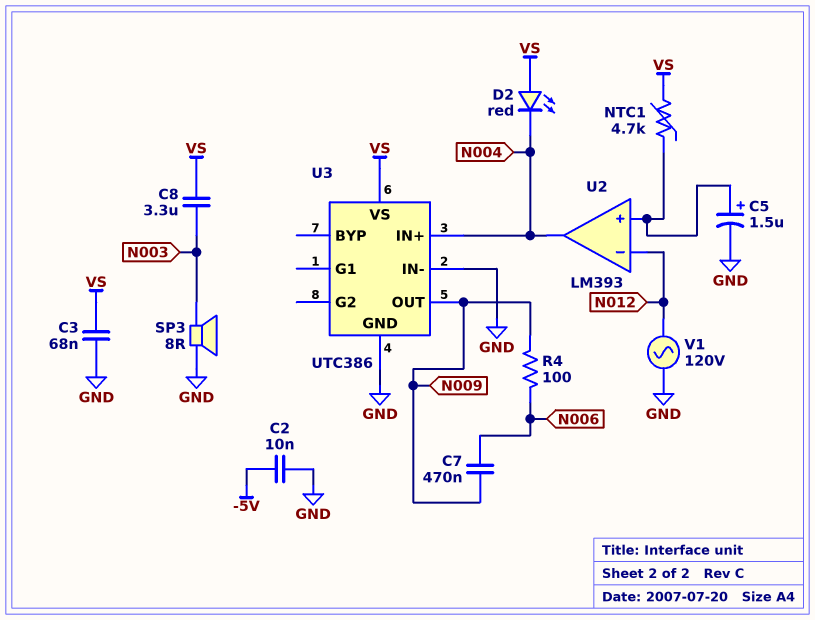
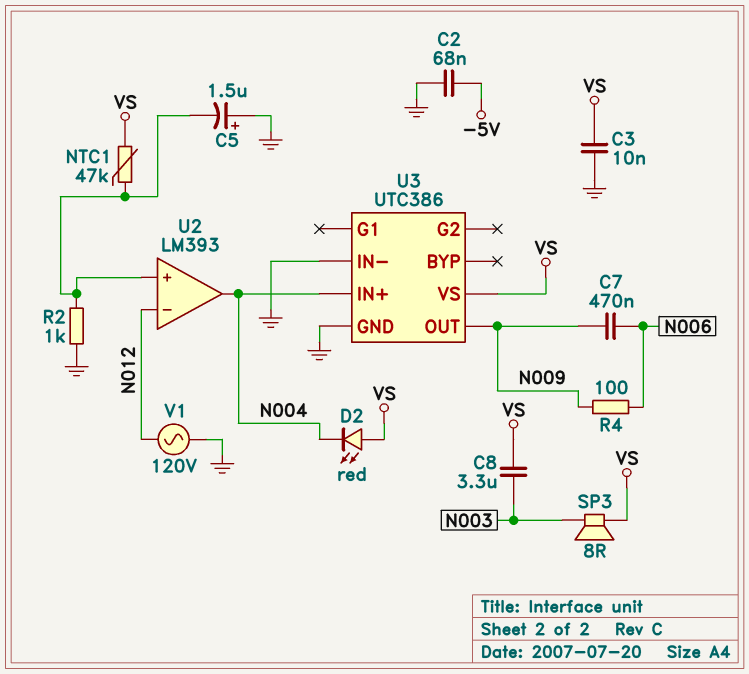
C2: 10nF (-5V, GND) -> 68nF (-5V, GND)
C3: 68nF (GND, VS) -> 10nF (GND, VS)
C5: 1.5uF (plus U2/in+, minus GND) -> 1.5uF (plus GND, minus U2/in+)
NTC1: 4.7k (U2/in+, VS) -> 47k (U2/in+, VS)
R2: none -> 1k (GND, U2/in+)
SP3: speaker 8R (GND, N003) -> speaker 8R (N003, VS)

